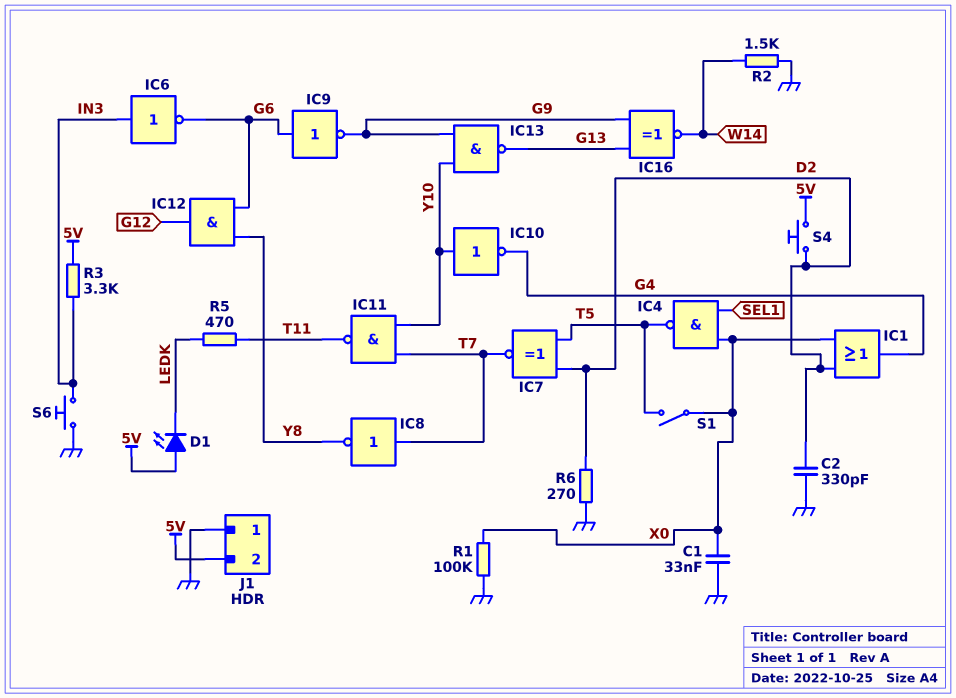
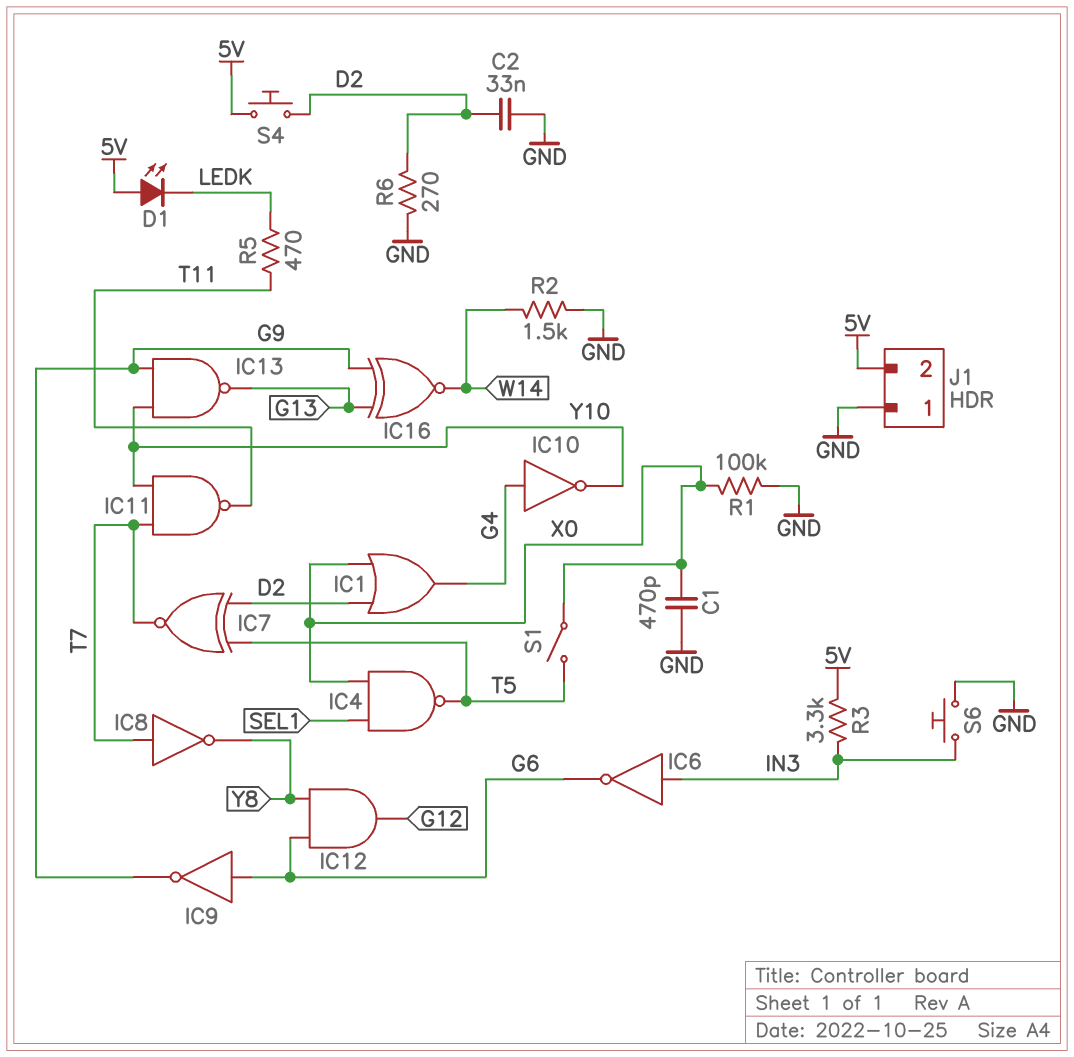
C1: 33nF (GND, X0) -> 470pF (GND, X0)
C2: 330pF (D2, GND) -> 33nF (D2, GND)
IC10: NOT (in Y10, out G4) -> NOT (in G4, out Y10)

